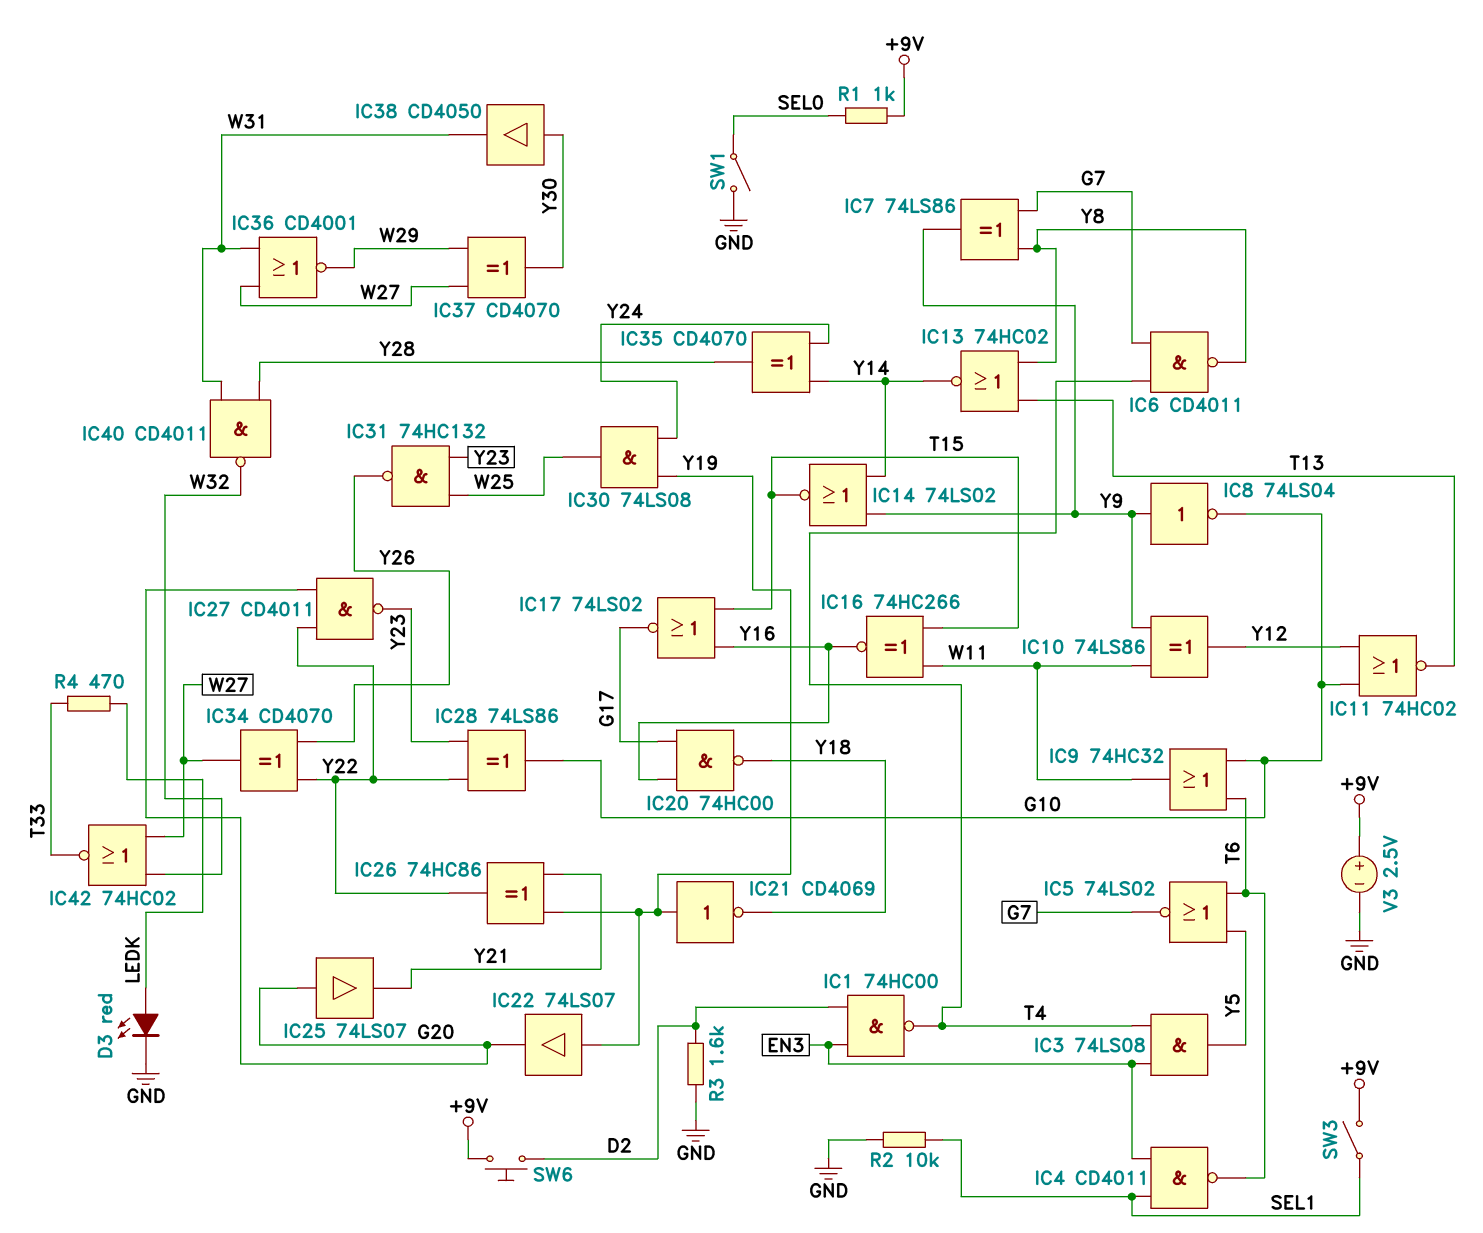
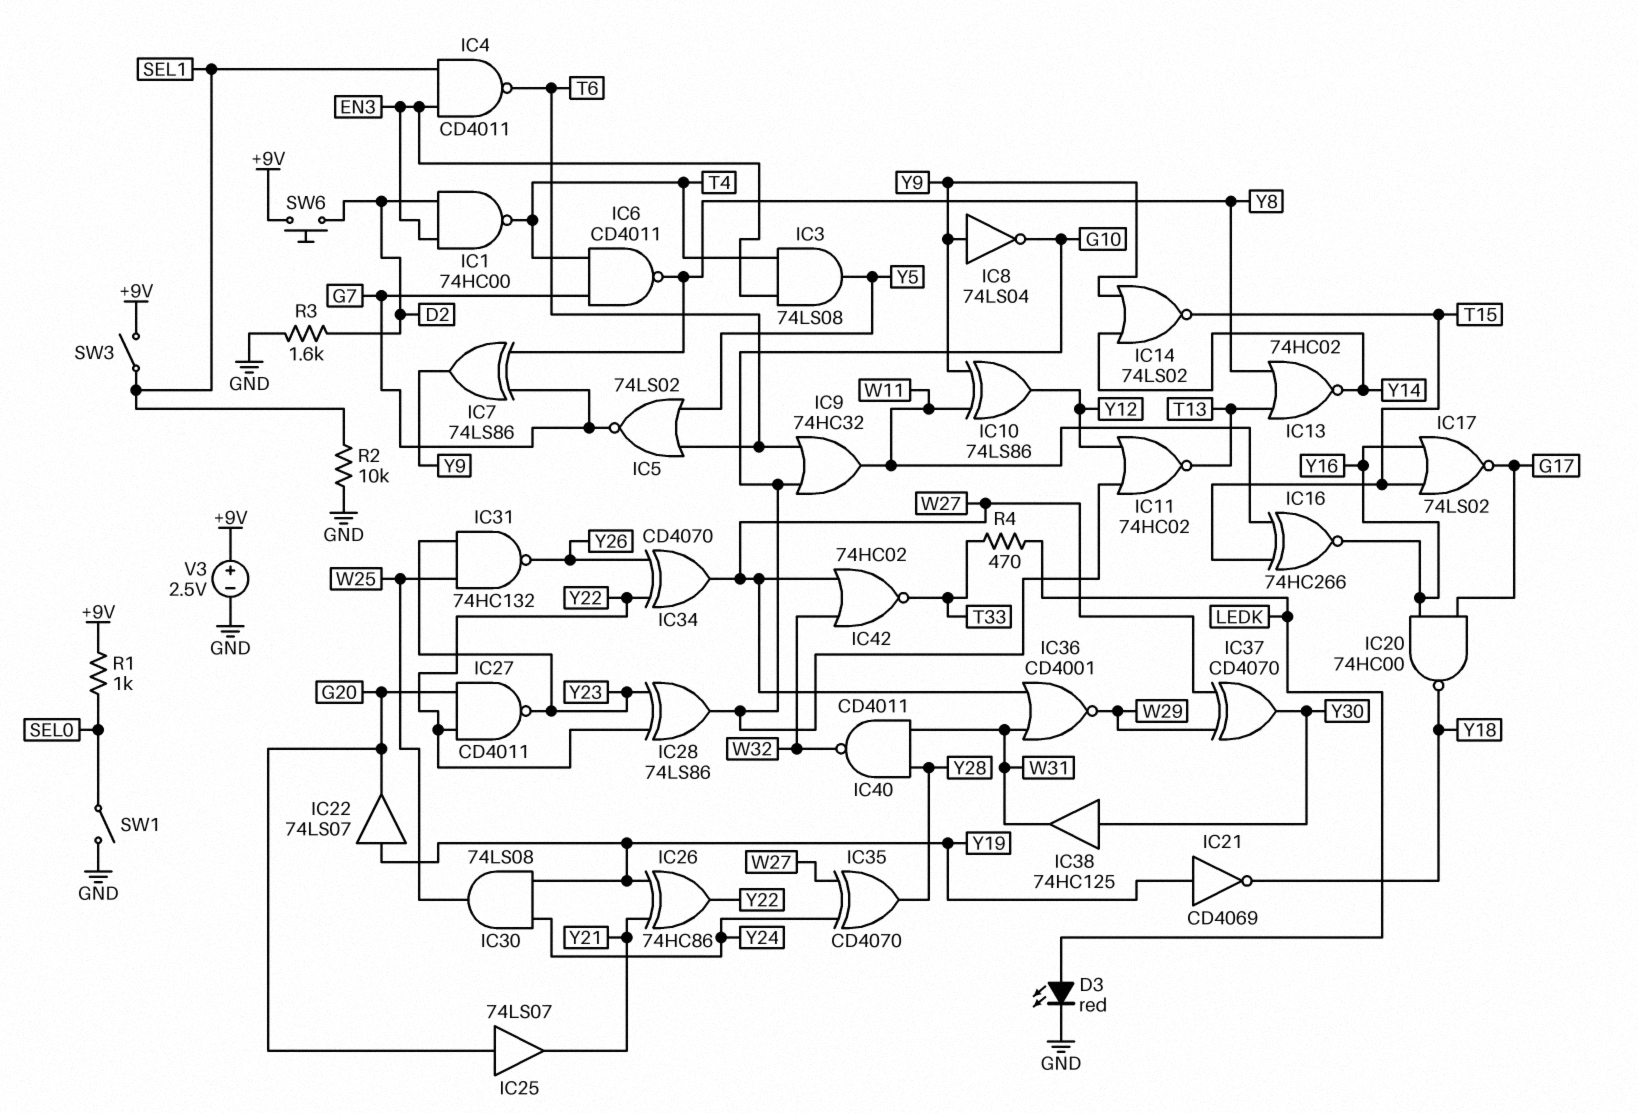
IC35: XOR CD4070 (in Y14, in Y24, out Y28) -> XOR CD4070 (in W27, in Y24, out Y28)
IC38: buffer CD4050 (in Y30, out W31) -> buffer 74HC125 (in Y30, out W31)

